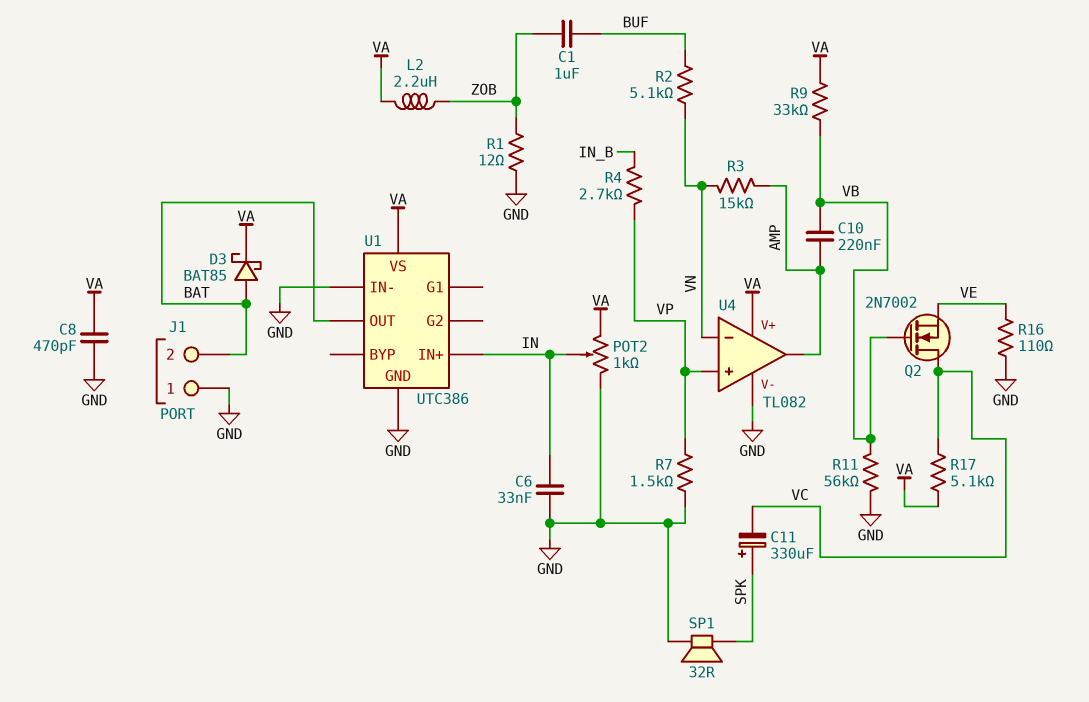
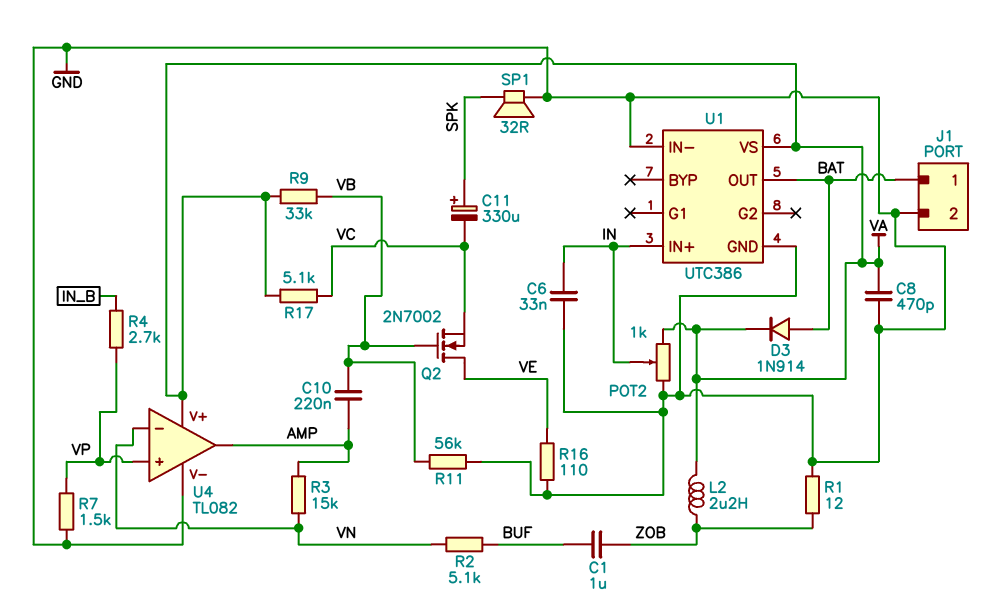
D3: schottky BAT85 (A BAT, K VA) -> diode 1N914 (A BAT, K VA)
J1 pin 1: GND -> BAT
J1 pin 2: BAT -> GND
Q2: NMOS 2N7002 (G VB, D VC, S VE) -> NMOS 2N7002 (G VB, D VE, S VC)

